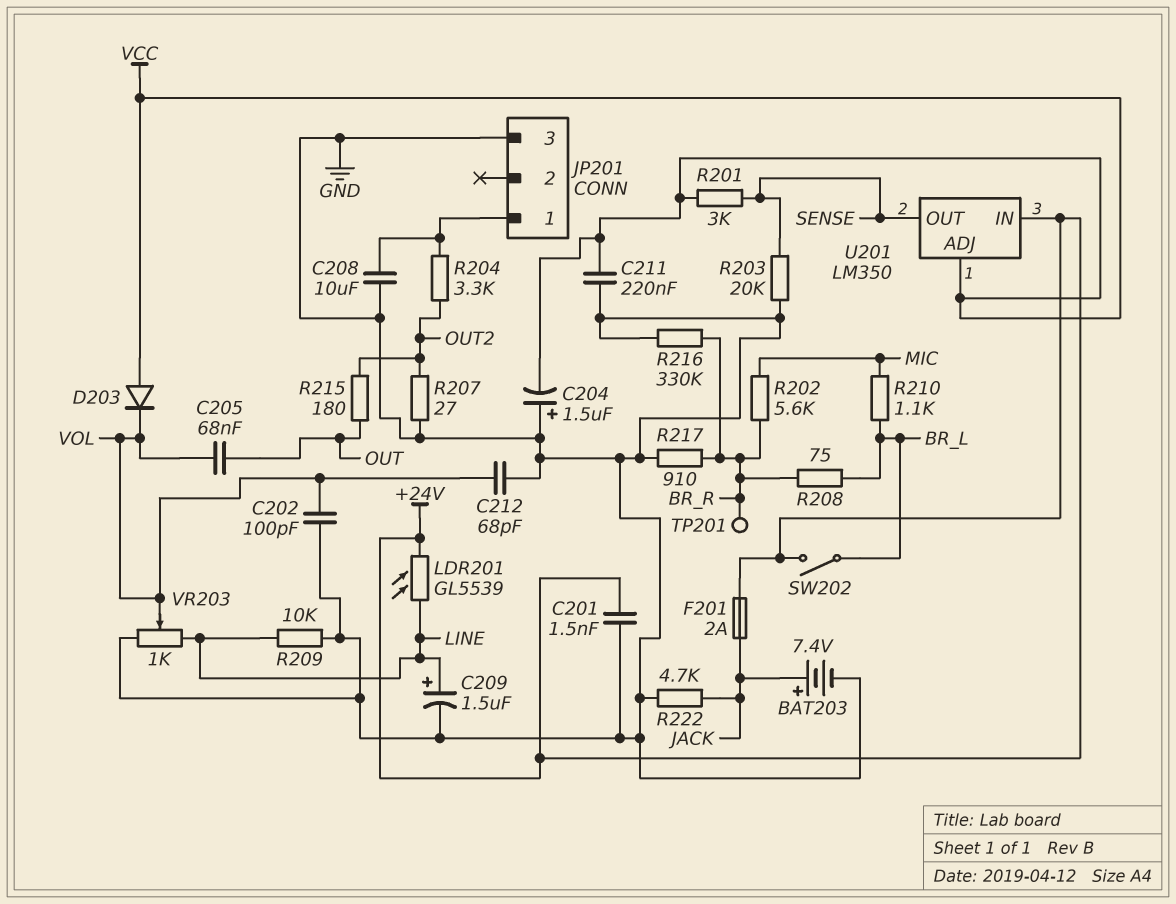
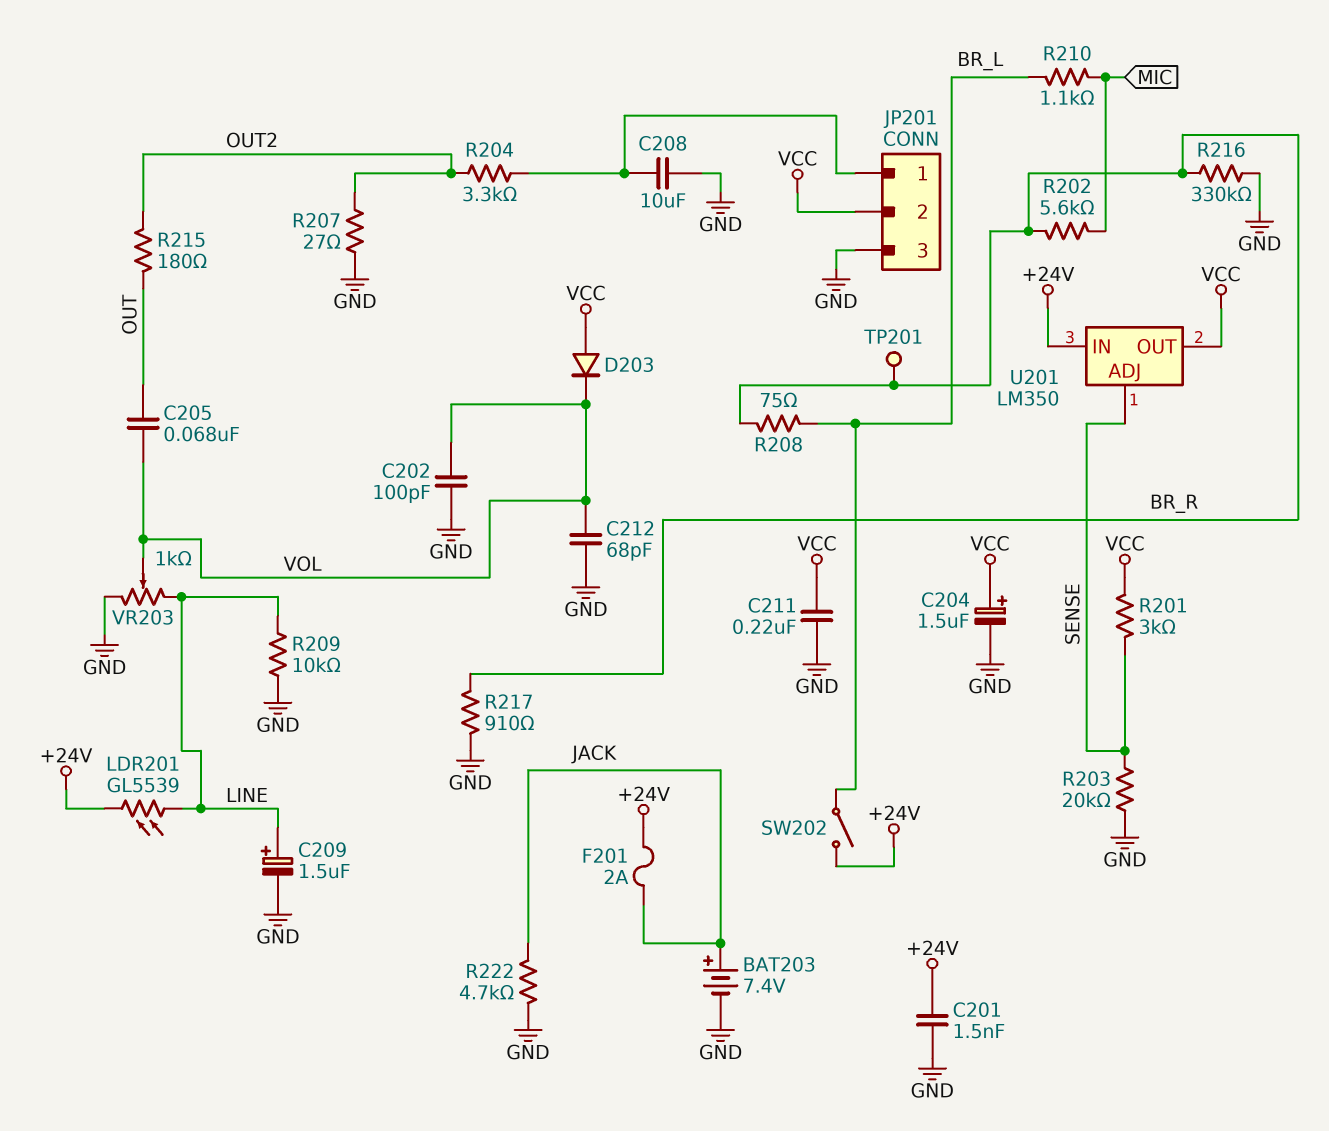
C204: 1.5uF (plus GND, minus VCC) -> 1.5uF (plus VCC, minus GND)
JP201 pin 2: none -> VCC
U201 pin ADJ: VCC -> SENSE
U201 pin OUT: SENSE -> VCC

